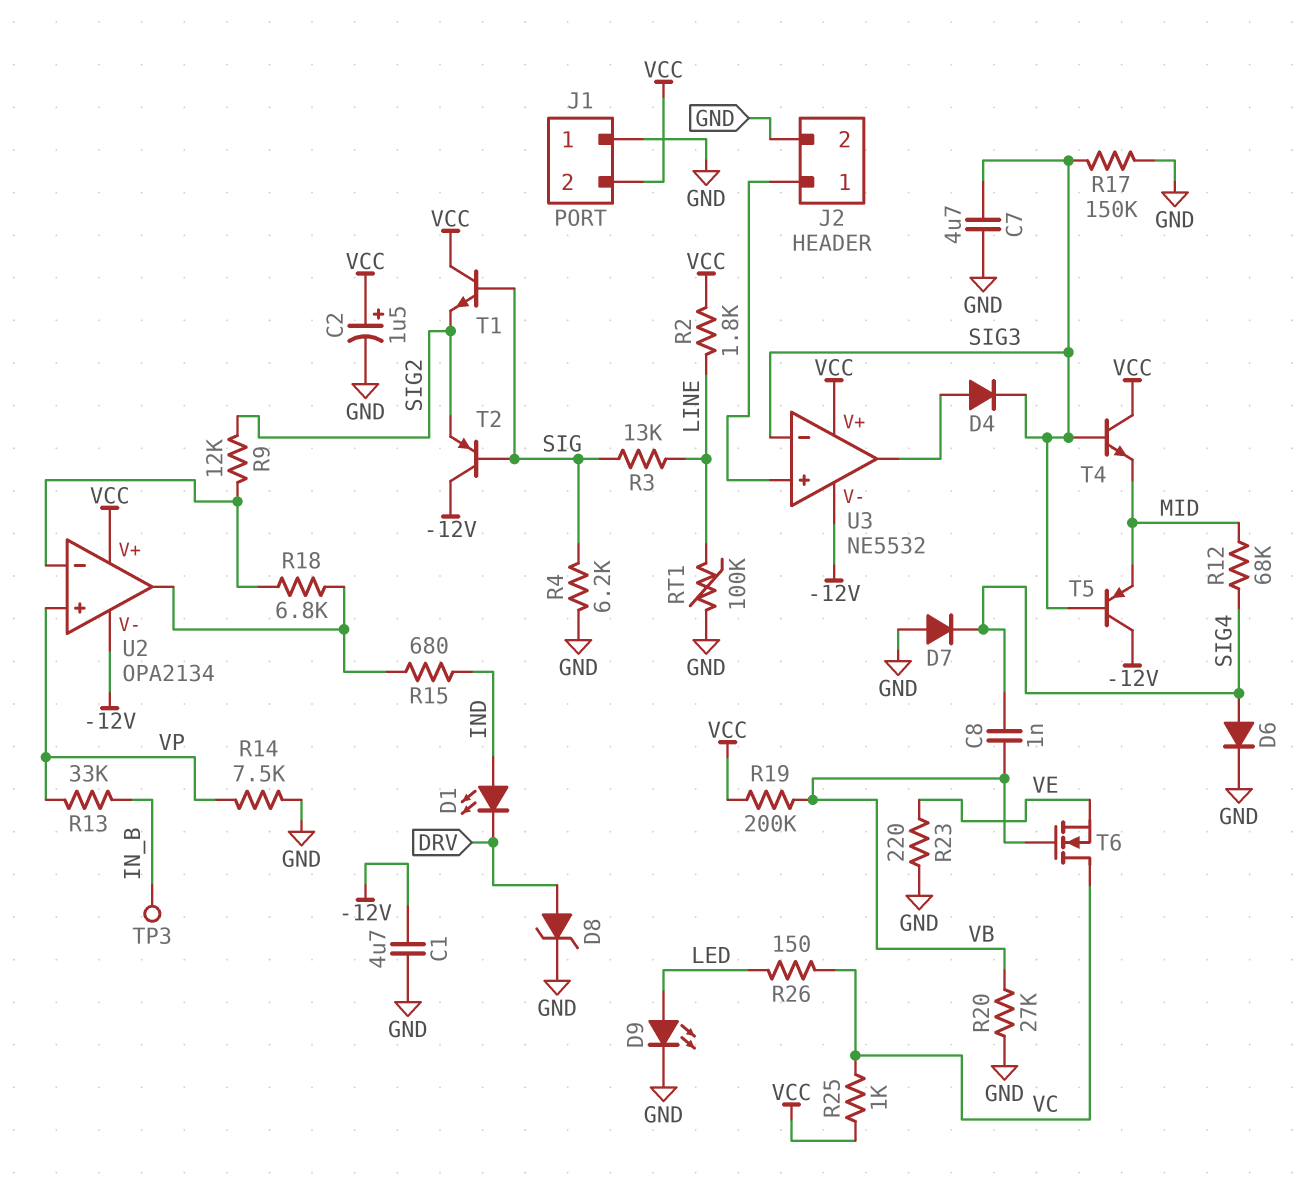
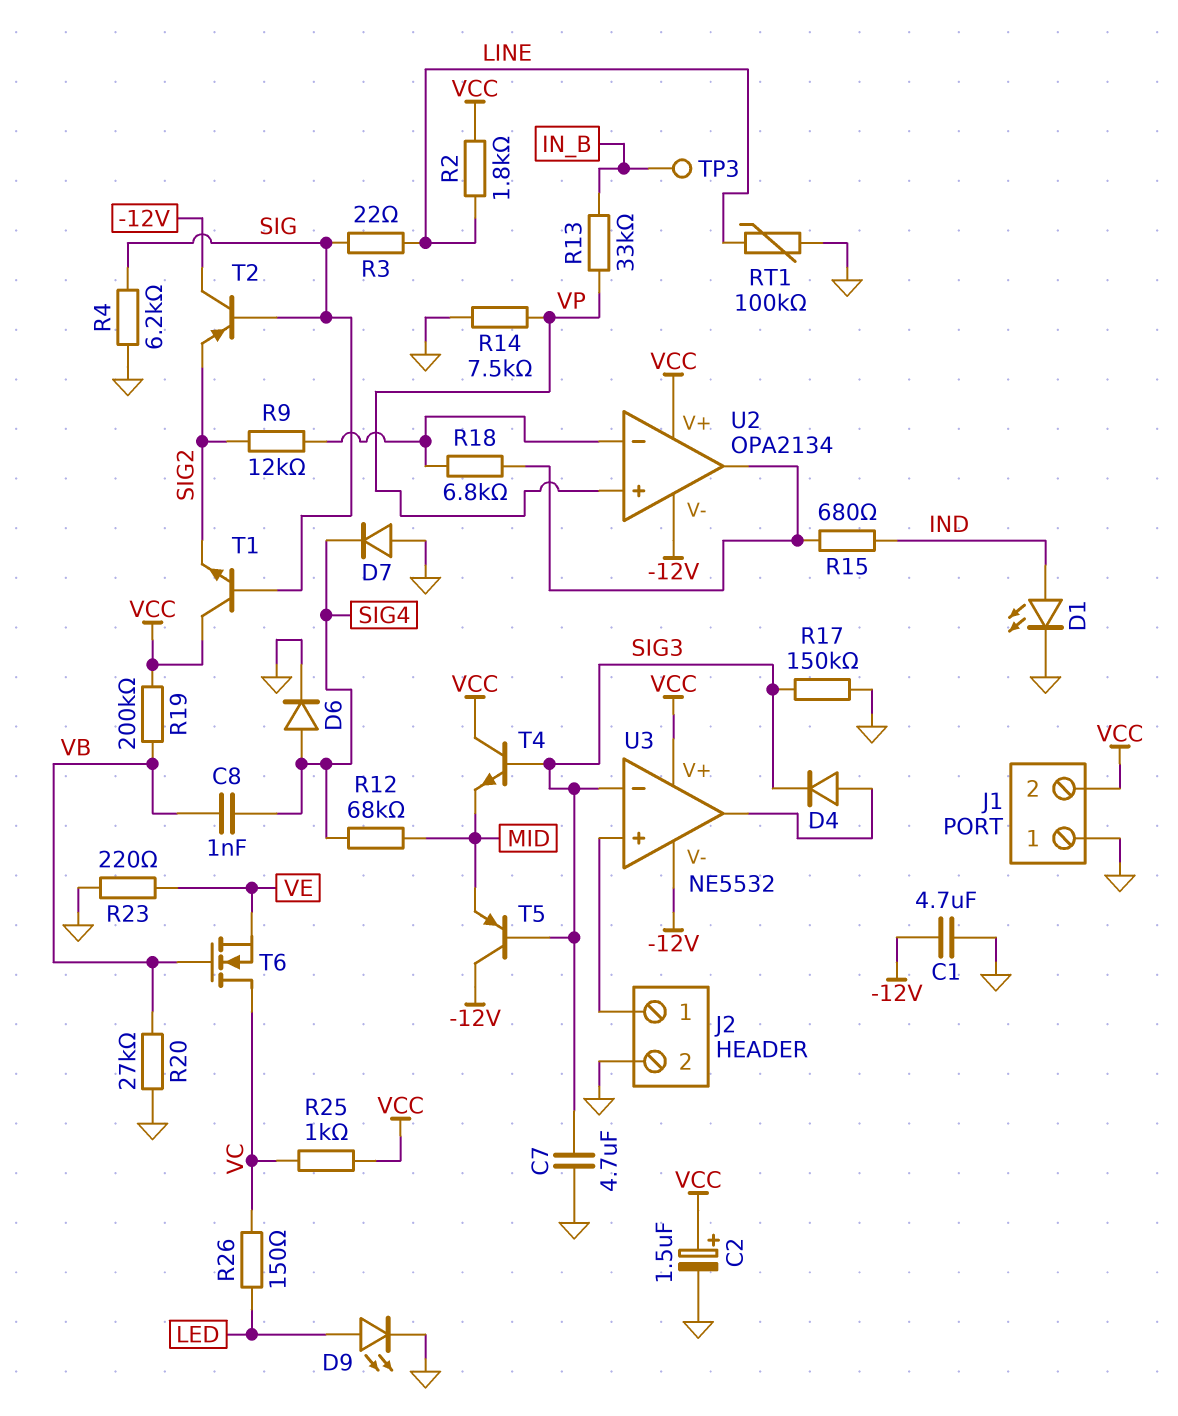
D1: LED (A IND, K DRV) -> LED (A IND, K GND)
D8: zener (A DRV, K GND) -> none
R3: 13k (LINE, SIG) -> 22 (LINE, SIG)

